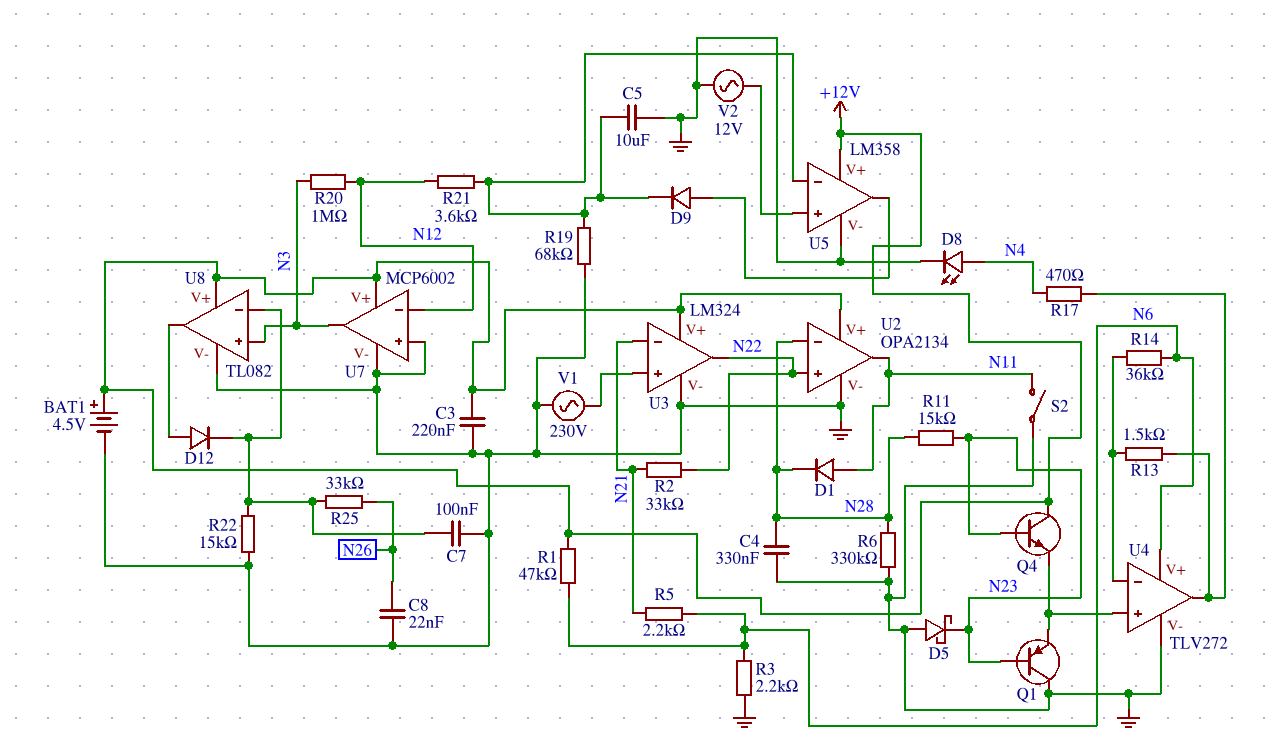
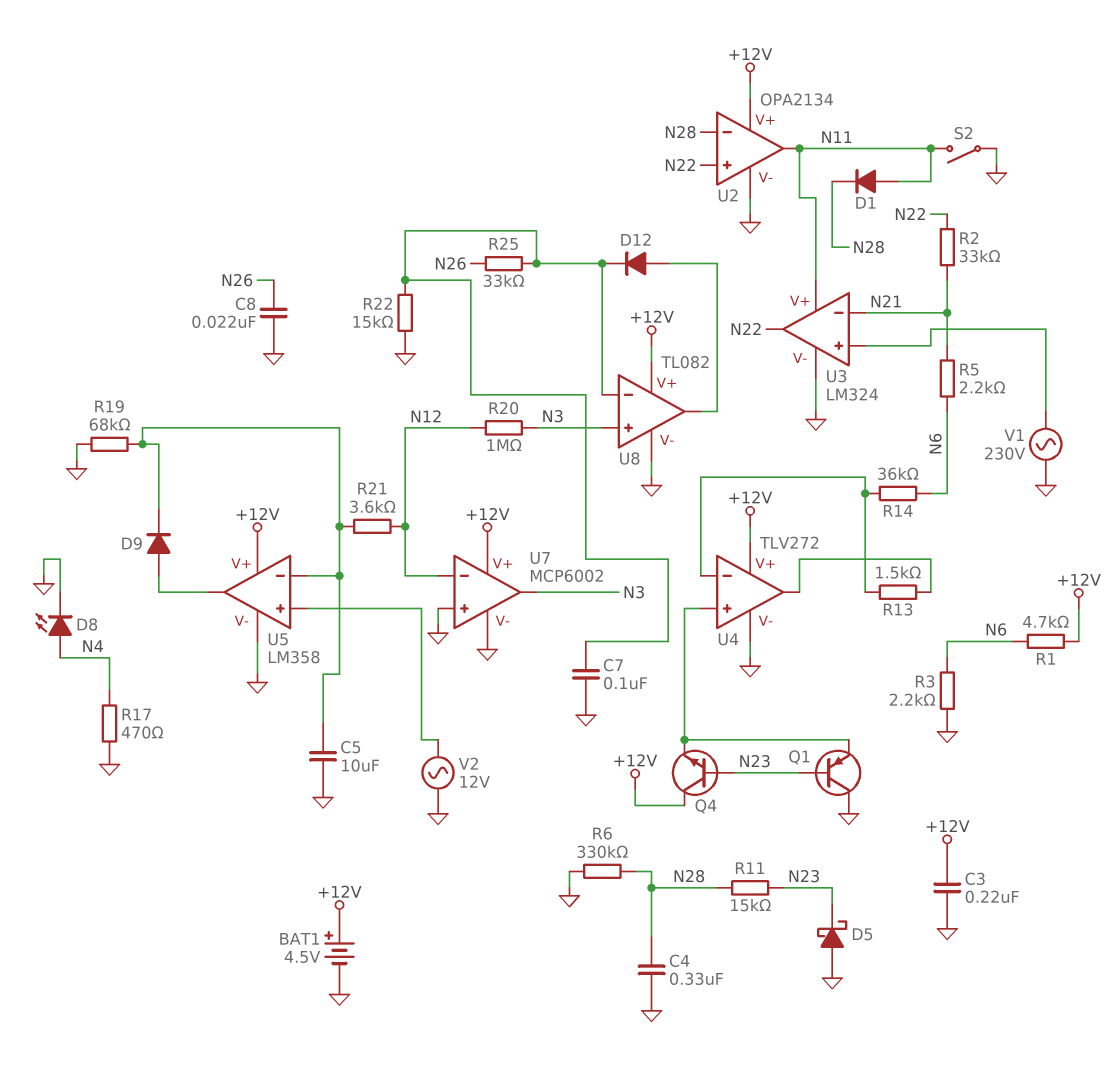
R1: 47k (+12V, N6) -> 4.7k (+12V, N6)
R17: 470 (N4, U4/out) -> 470 (GND, N4)
U3 pin V+: +12V -> N11
U4 pin V+: N6 -> +12V

